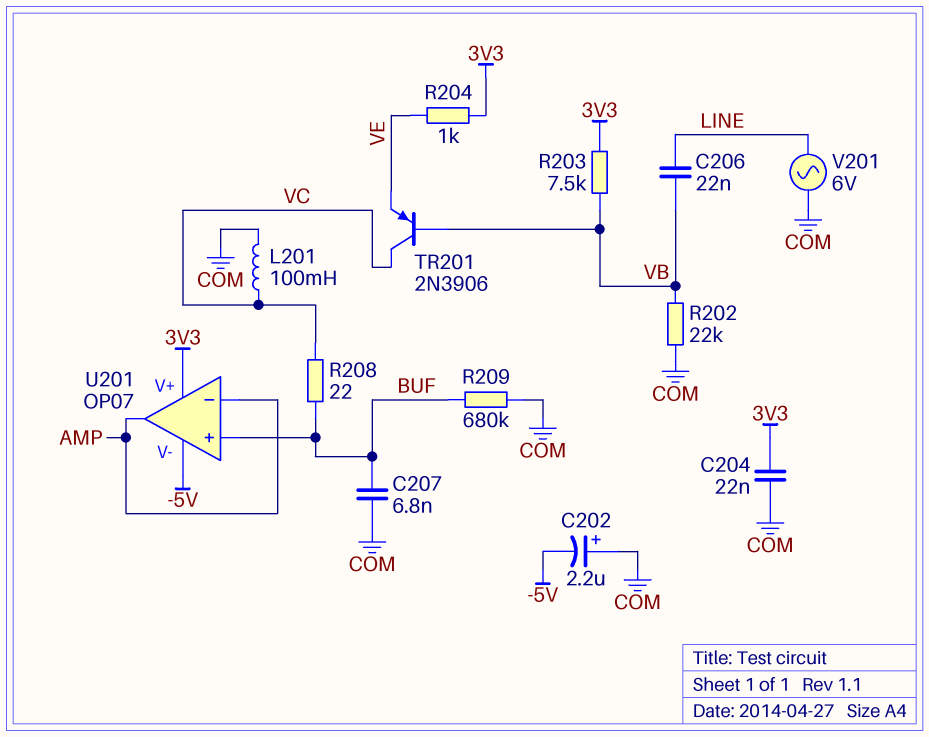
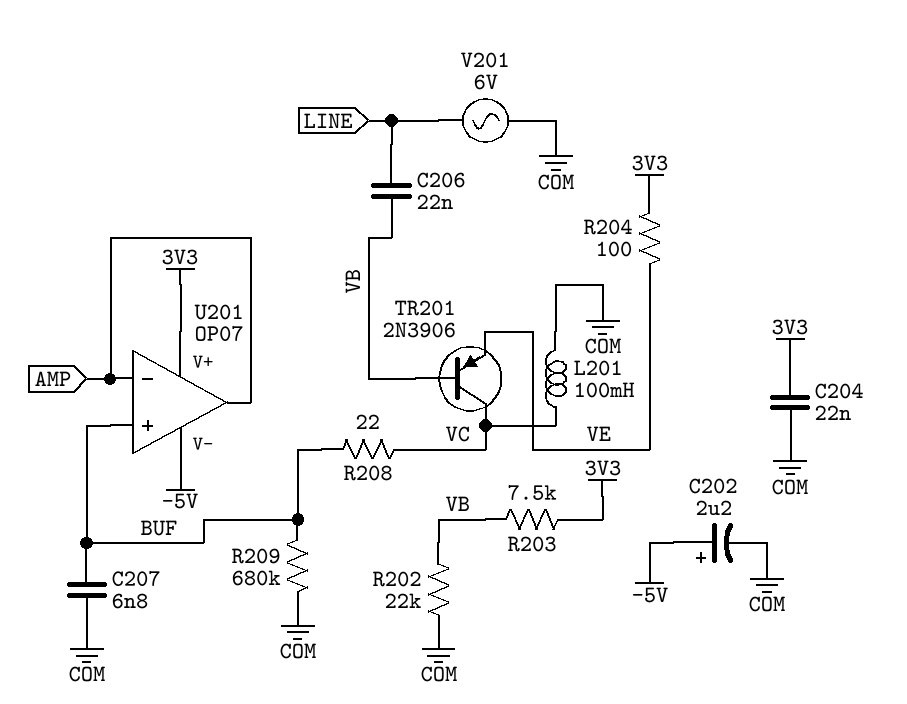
C202: 2.2uF (plus COM, minus -5V) -> 2.2uF (plus -5V, minus COM)
R204: 1k (3V3, VE) -> 100 (3V3, VE)

